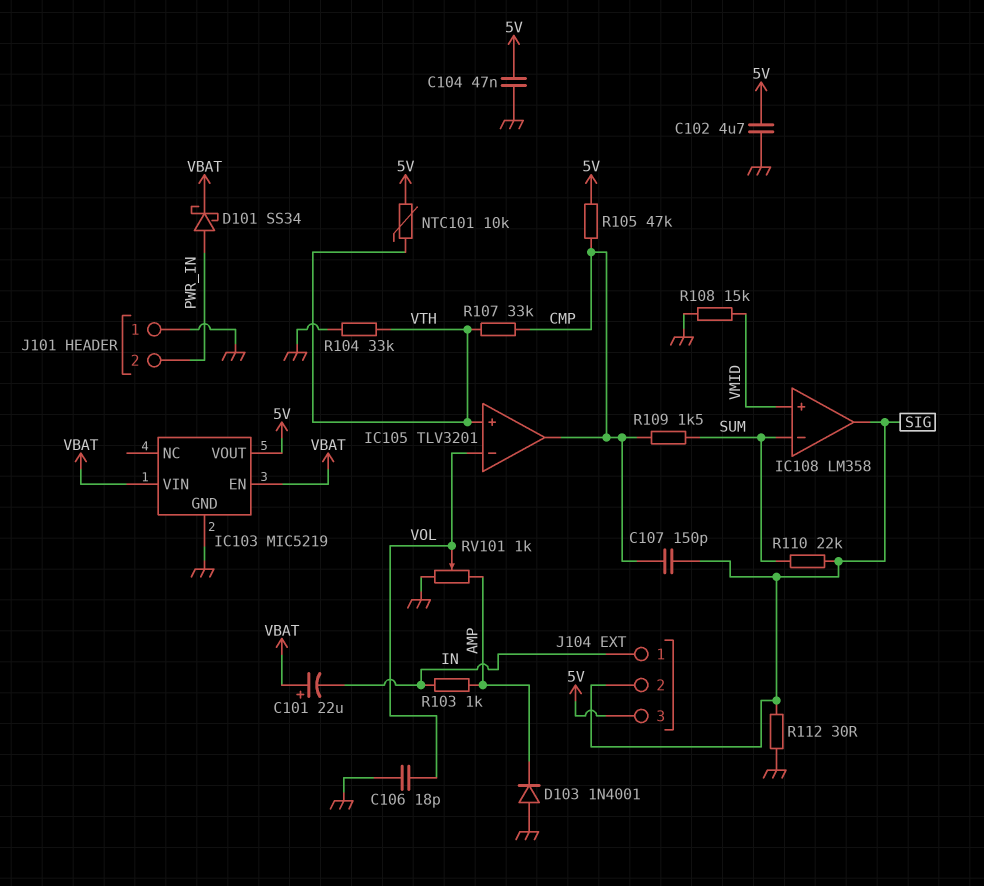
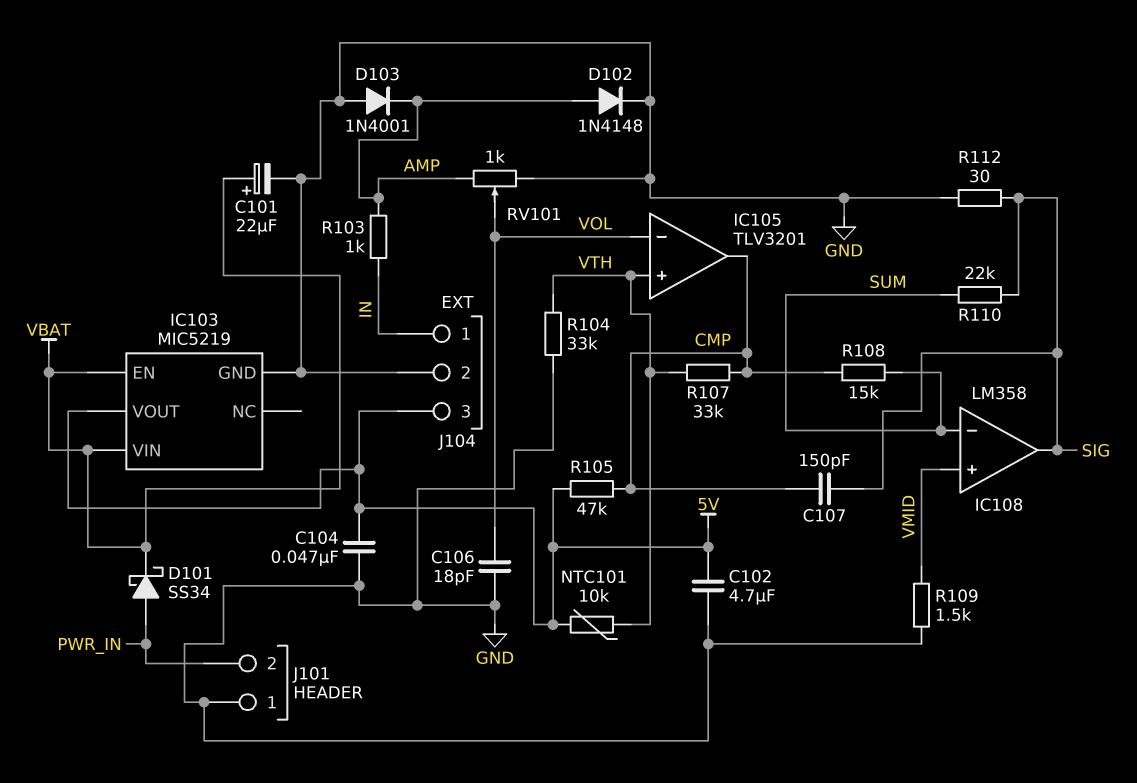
C101: 22uF (plus VBAT, minus IN) -> 22uF (plus VBAT, minus GND)
D102: none -> diode 1N4148 (A AMP, K GND)
J104 pin 2: SIG -> GND
R108: 15k (GND, VMID) -> 15k (CMP, SUM)
R109: 1.5k (CMP, SUM) -> 1.5k (GND, VMID)

